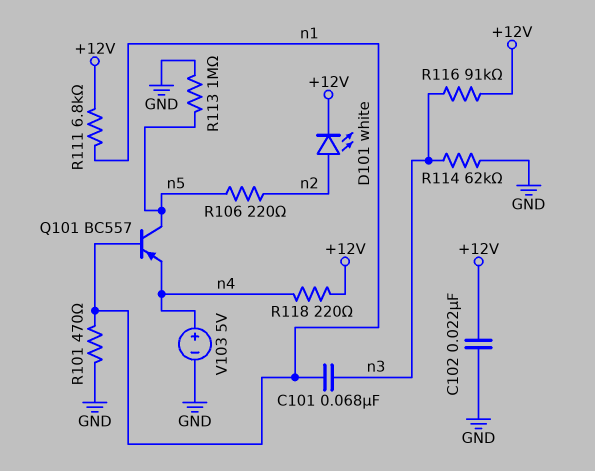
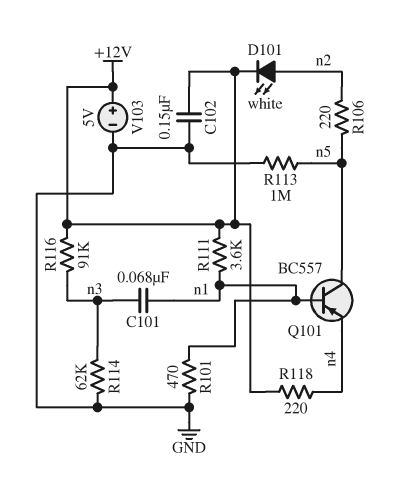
C102: 22nF (+12V, GND) -> 150nF (+12V, GND)
R111: 6.8k (+12V, n1) -> 3.6k (+12V, n1)
V103: 5V (plus n4, minus GND) -> 5V (plus +12V, minus GND)

